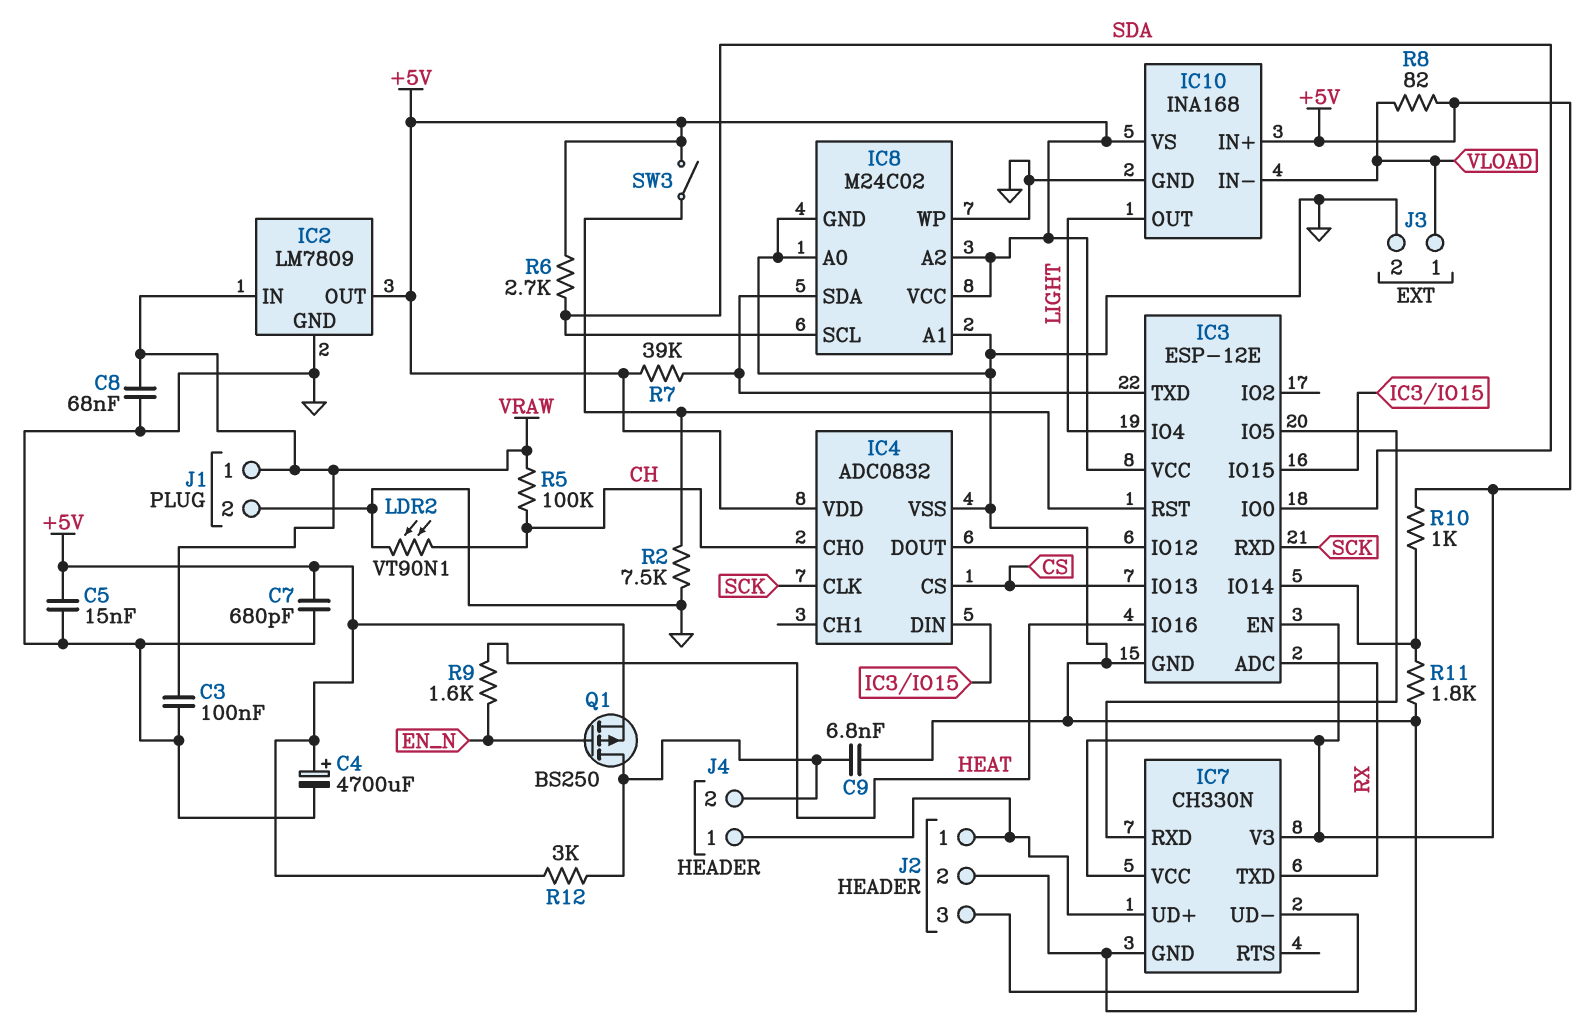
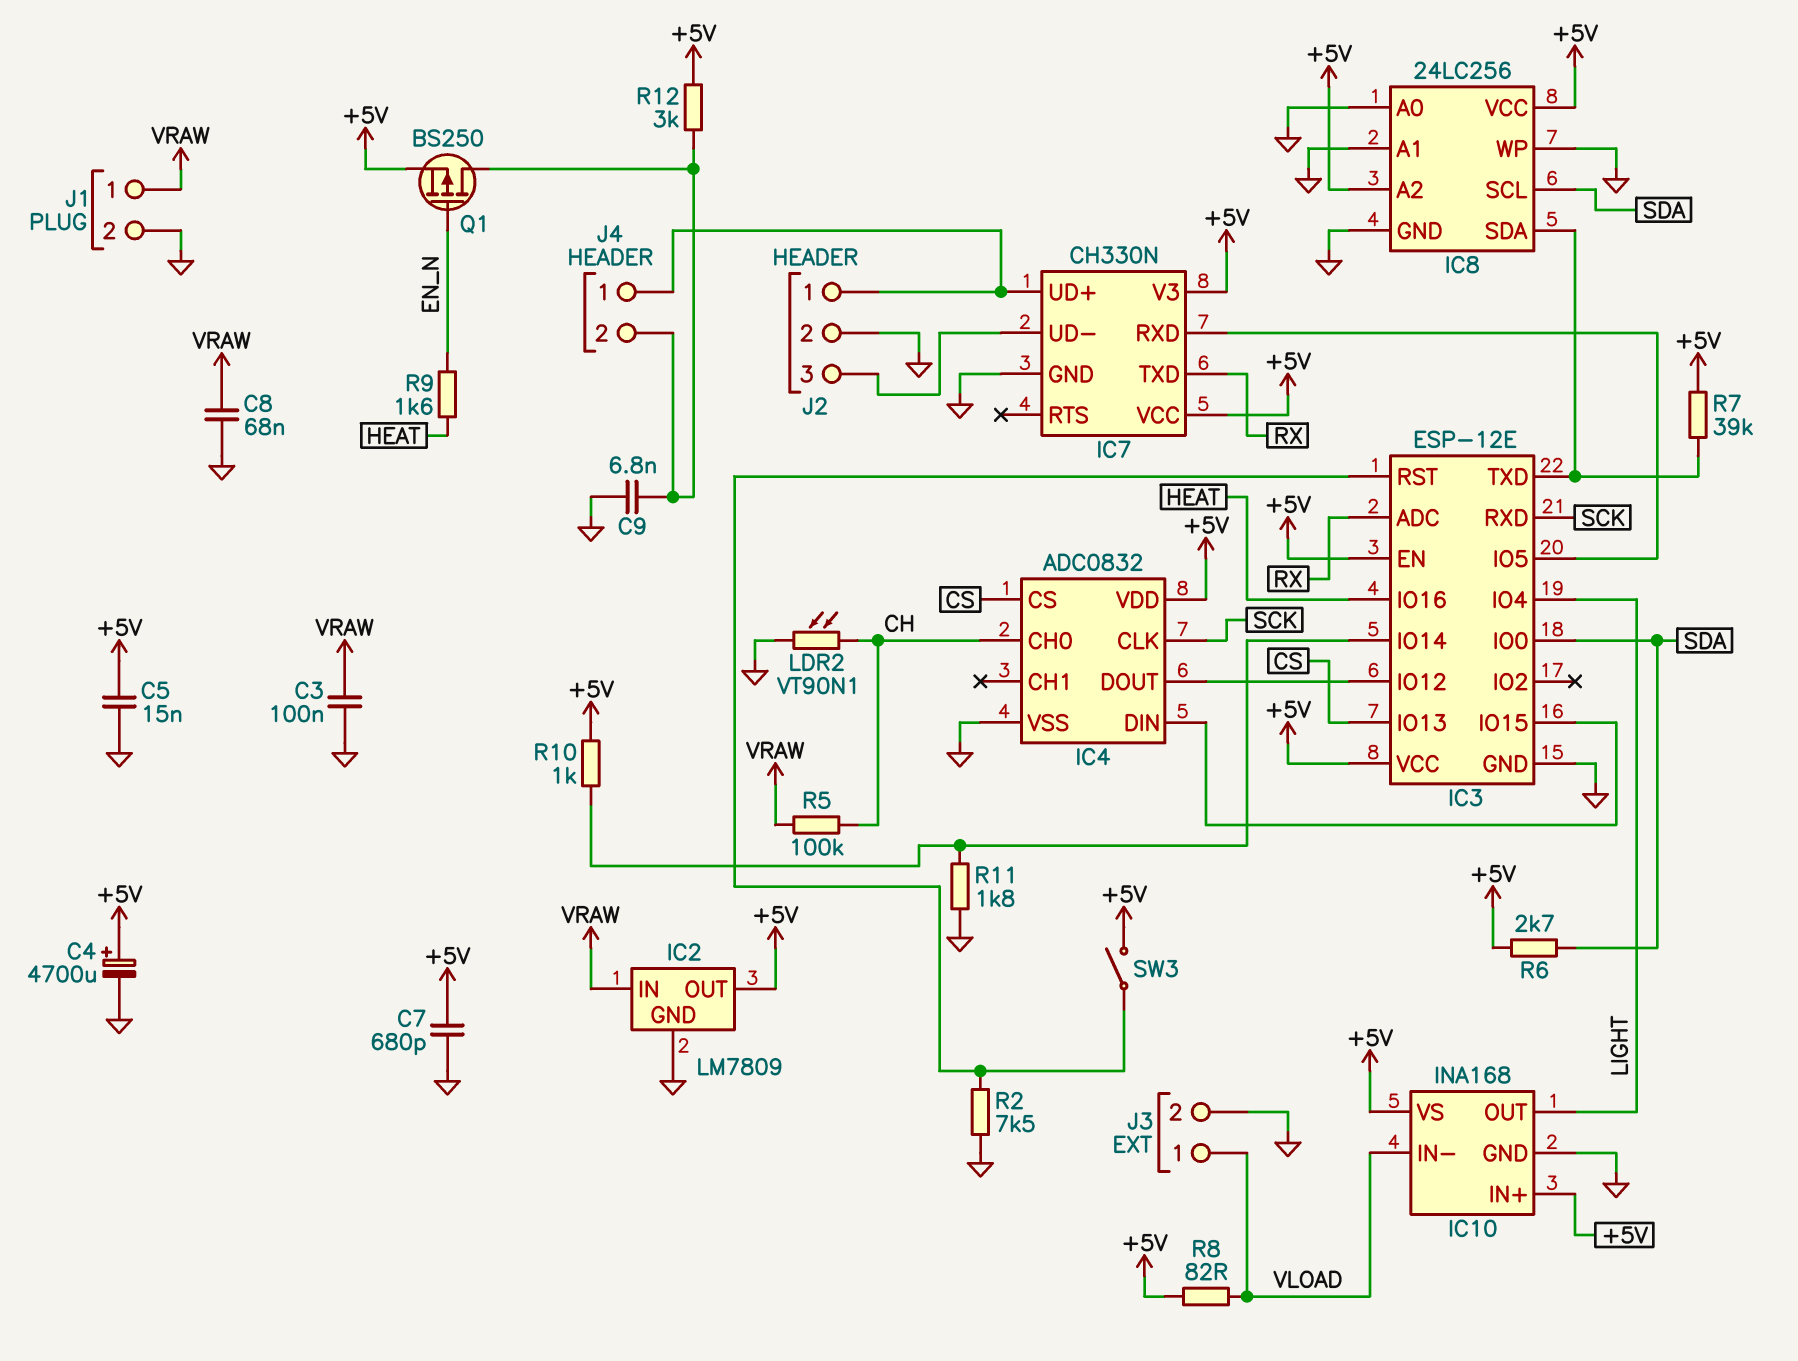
IC8: M24C02 -> 24LC256

